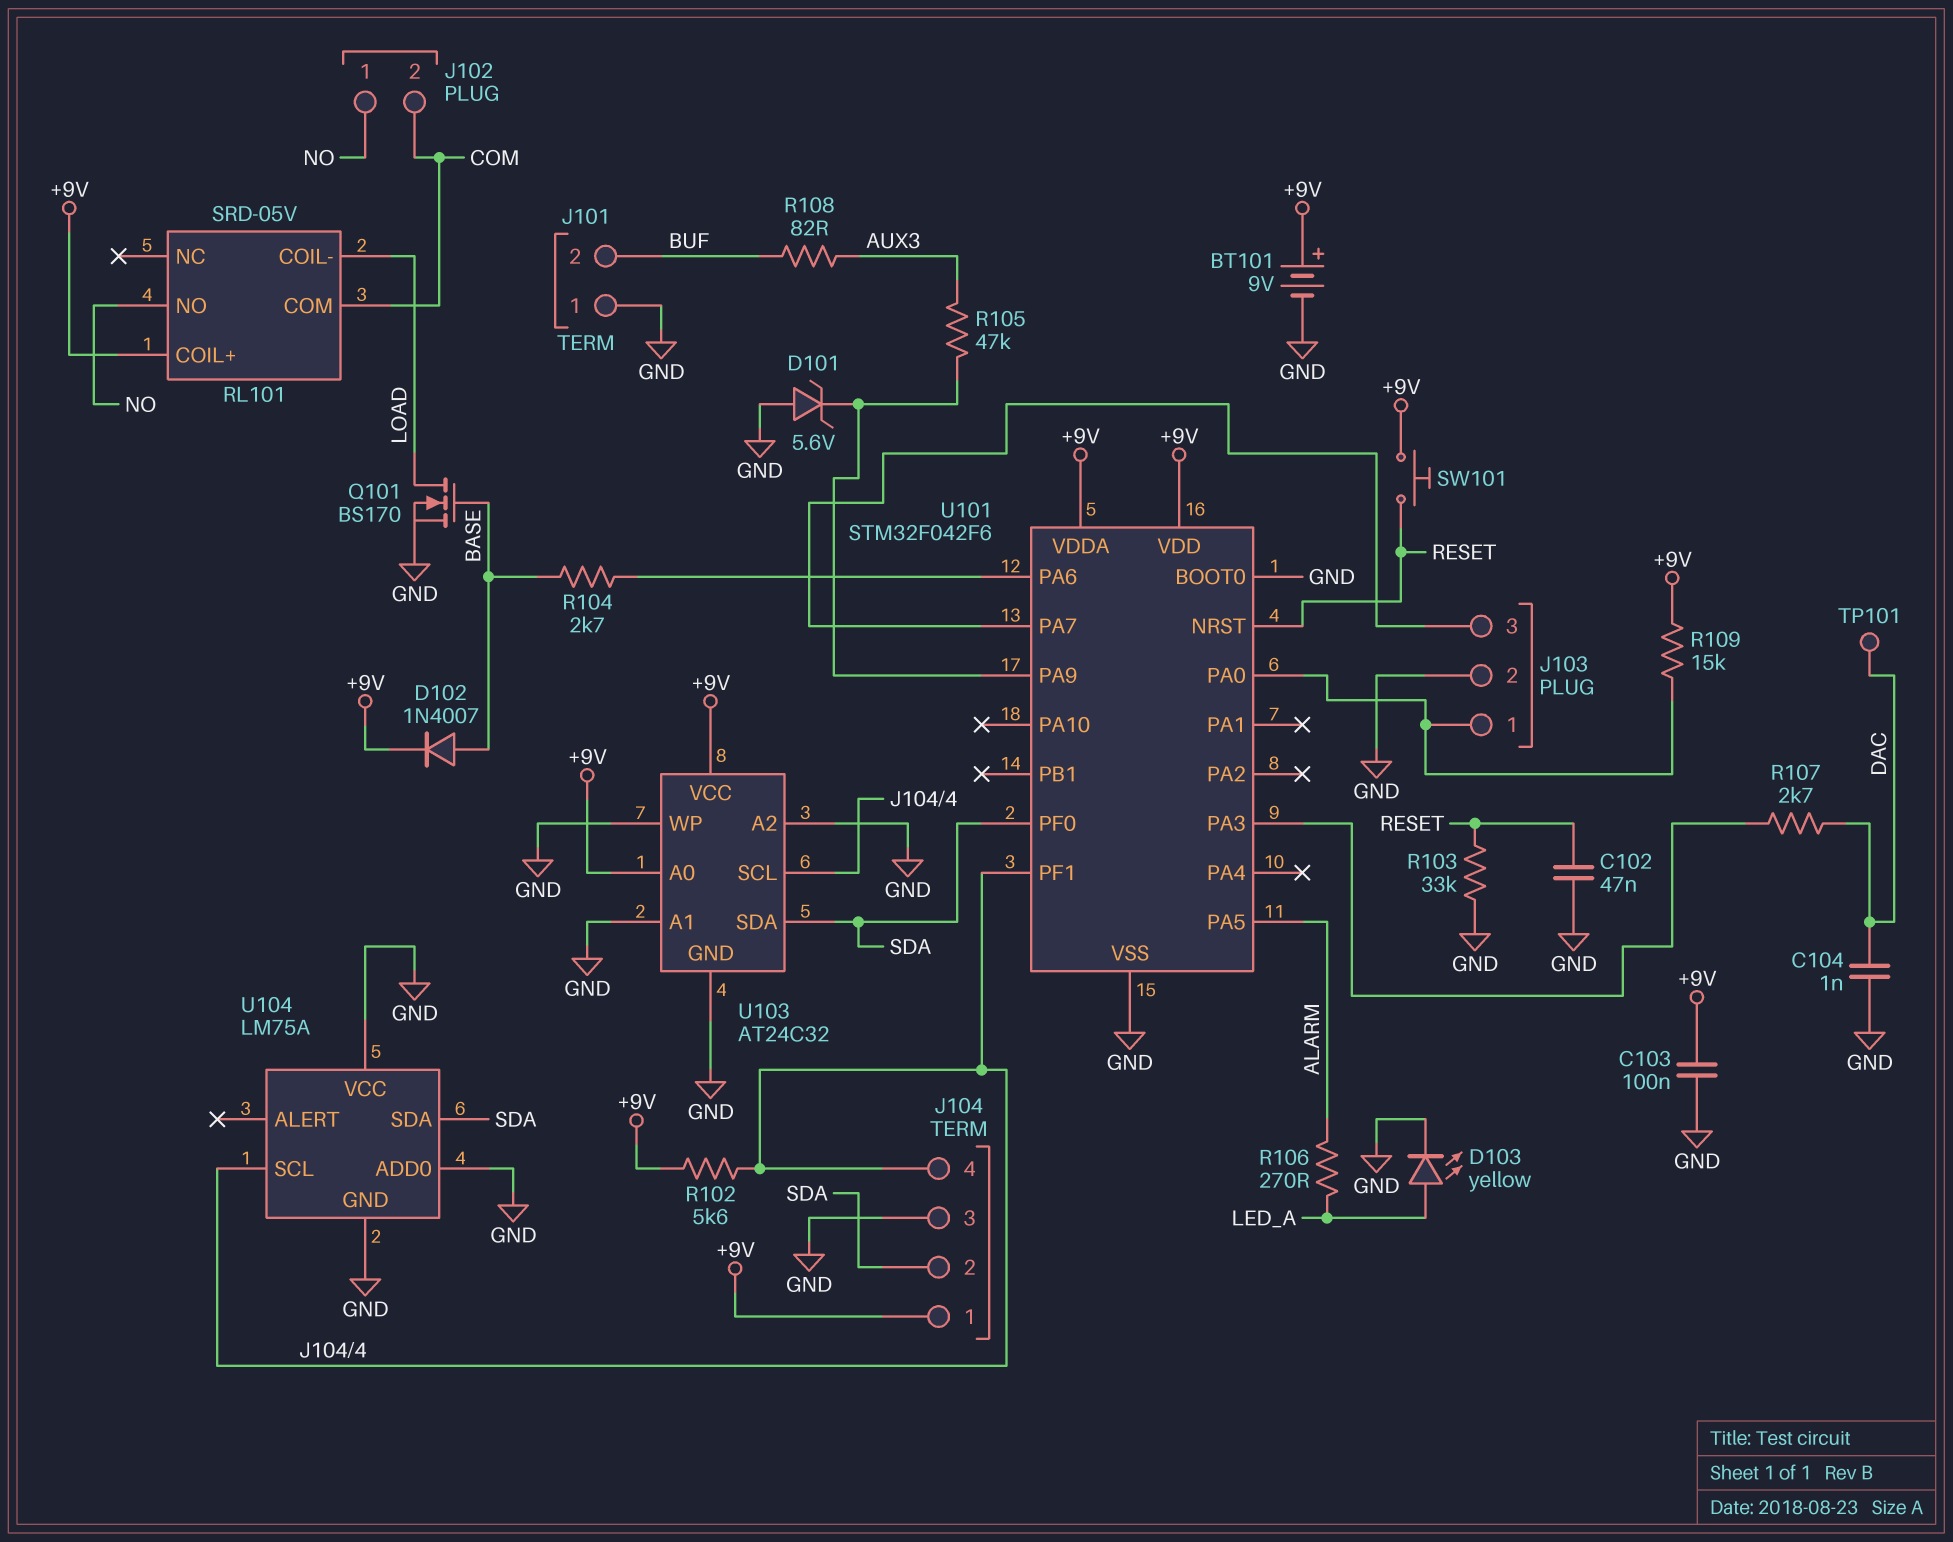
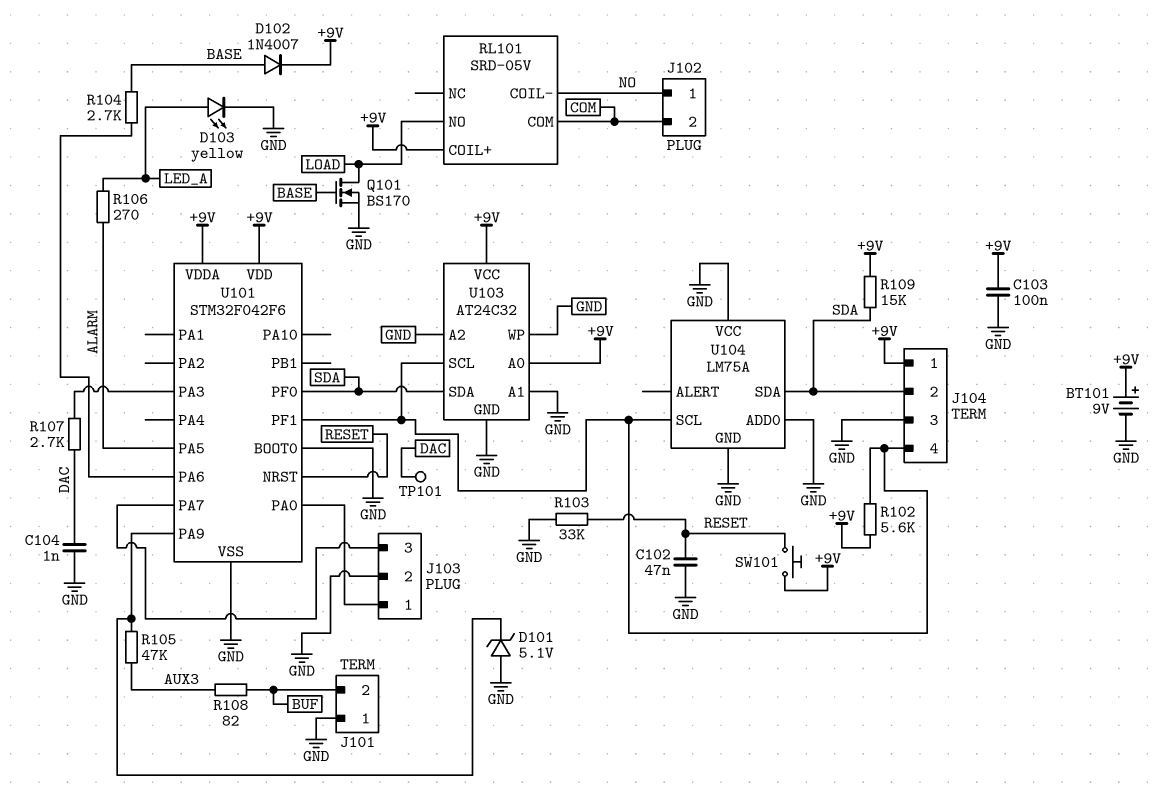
D101: zener 5.6V (A GND, K U101/PA9) -> zener 5.1V (A GND, K U101/PA9)
R109: 15k (+9V, J103/1) -> 15k (+9V, SDA)
RL101 pin COIL-: LOAD -> NO
RL101 pin NO: NO -> LOAD

